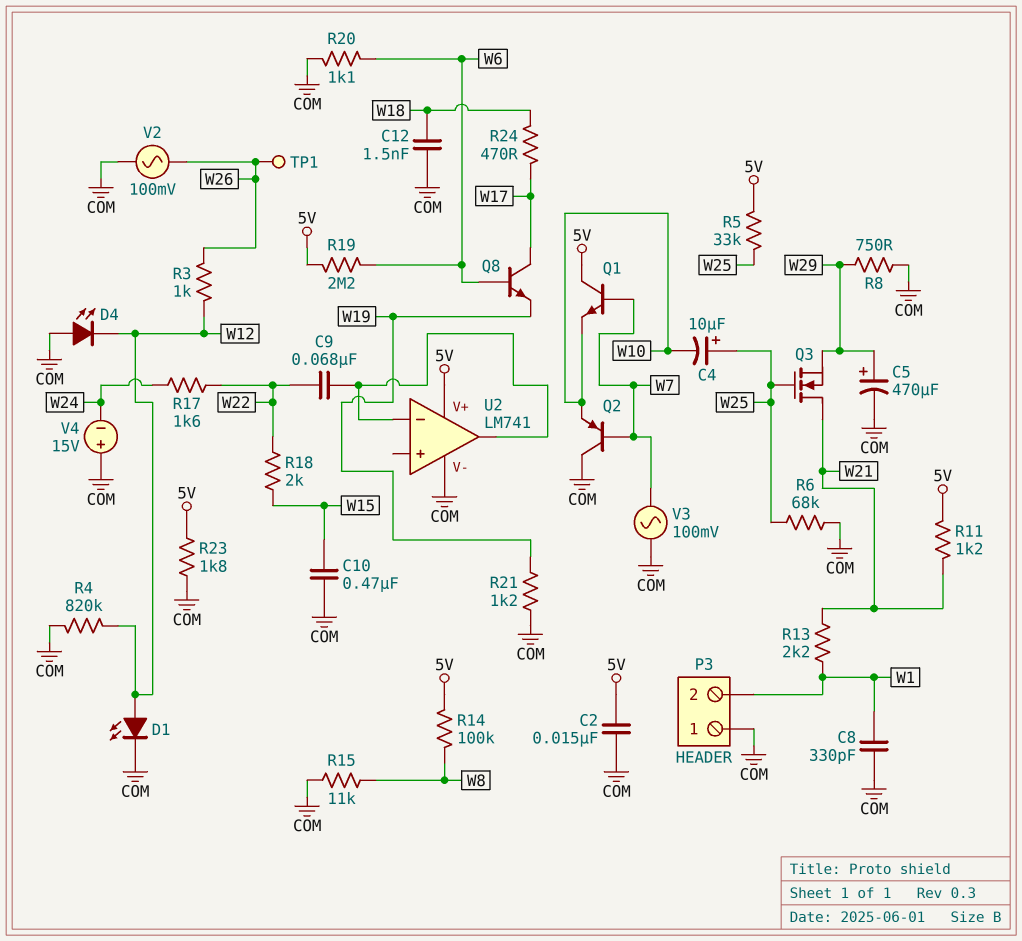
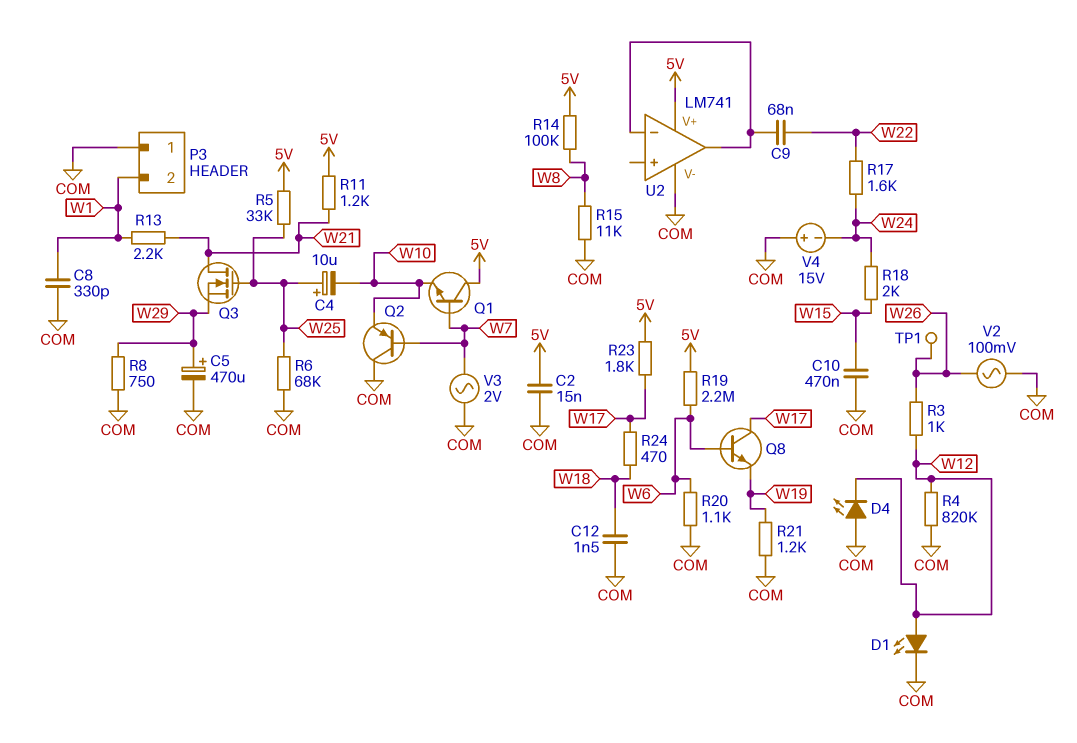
R18: 2k (W15, W22) -> 2k (W15, W24)
R23: 1.8k (5V, COM) -> 1.8k (5V, W17)
V3: AC 100mV (COM, W7) -> AC 2V (COM, W7)

